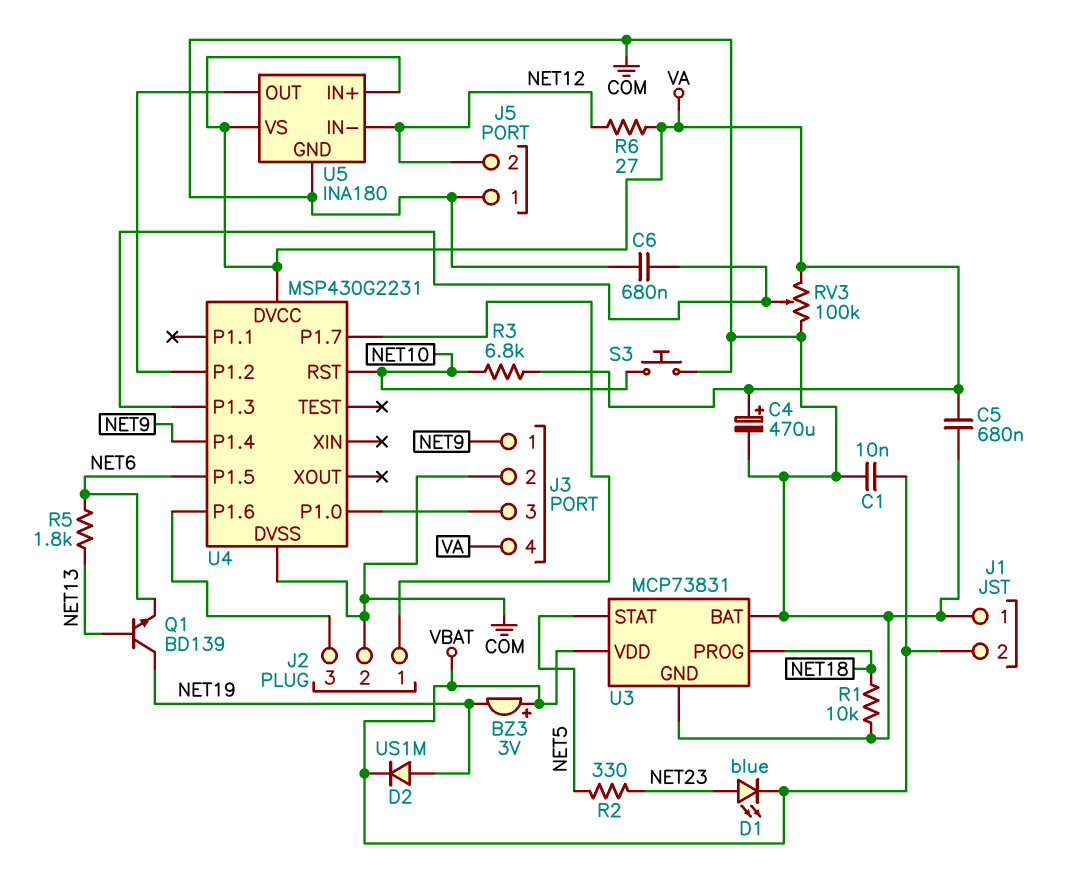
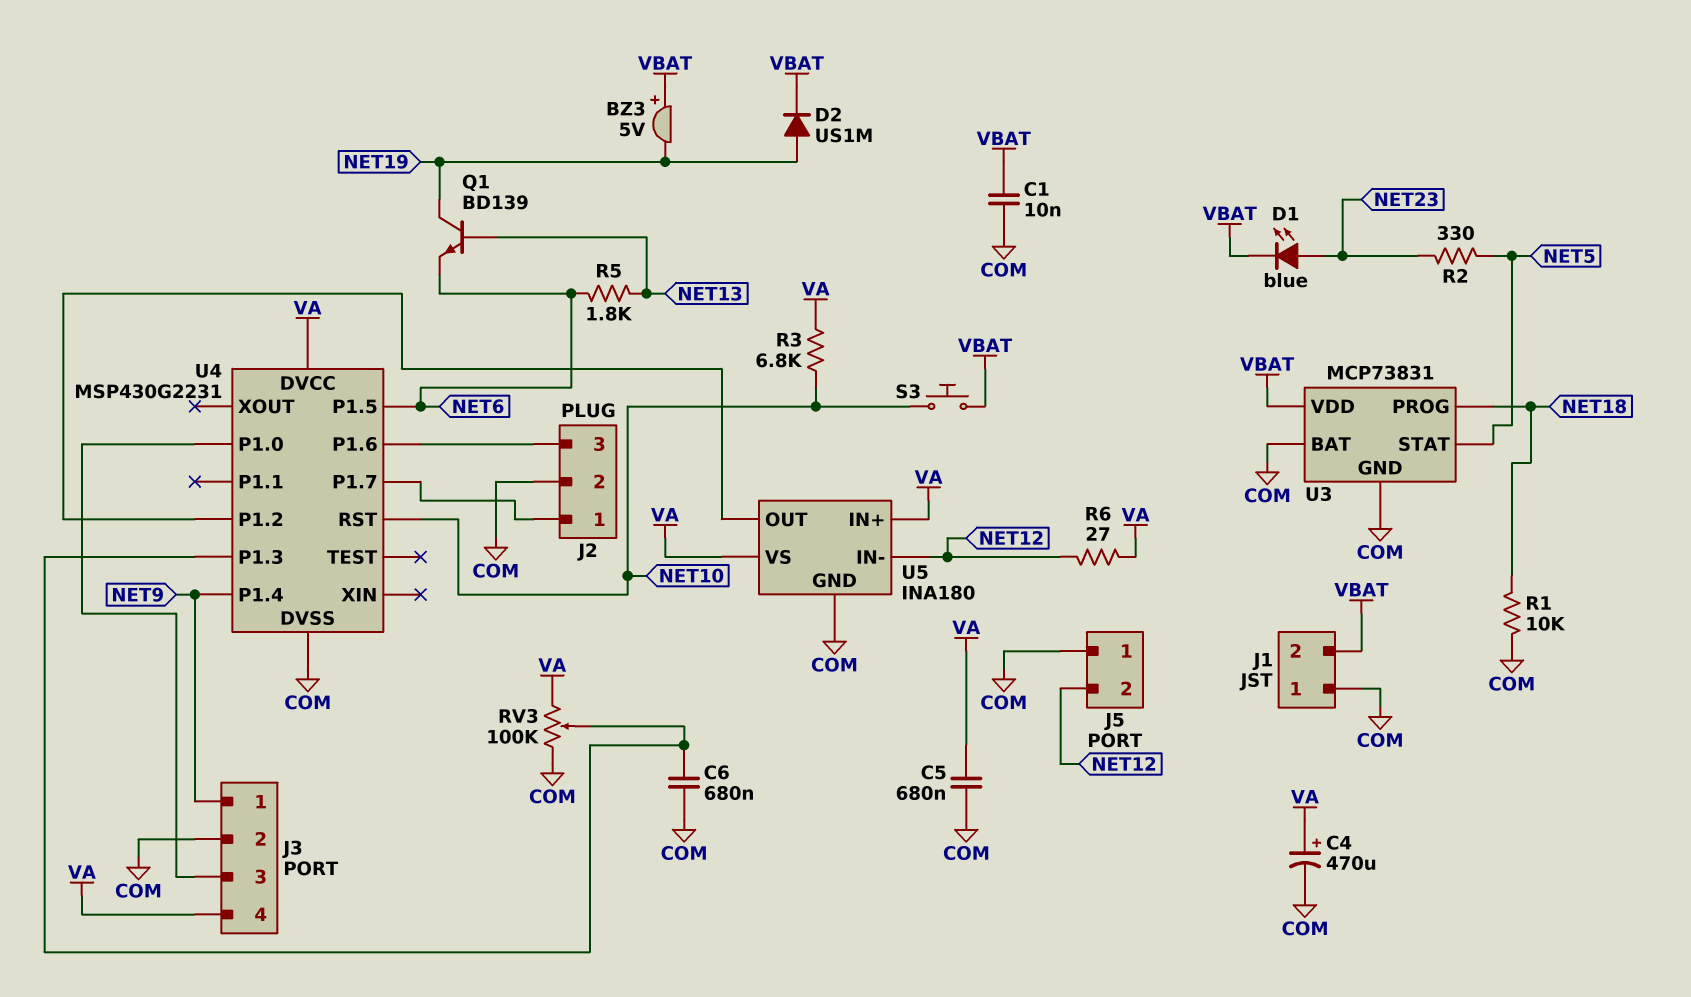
BZ3: buzzer 3V (plus VBAT, minus NET19) -> buzzer 5V (plus VBAT, minus NET19)
S3: button (COM, NET10) -> button (NET10, VBAT)

